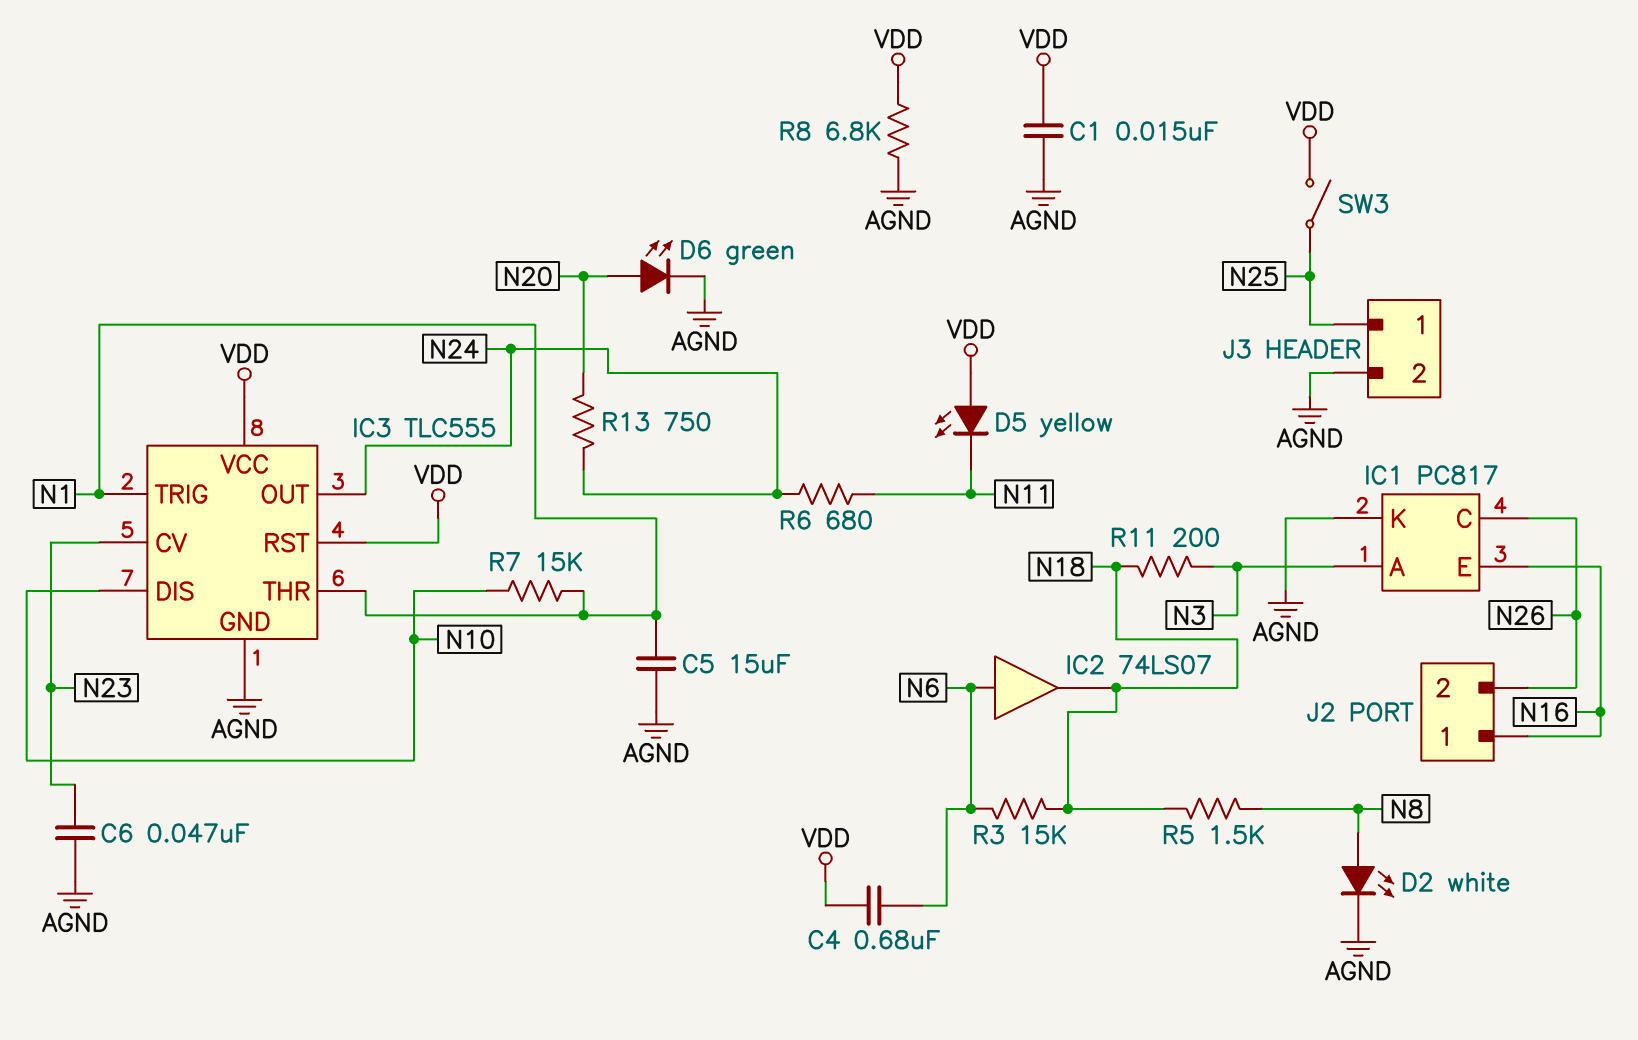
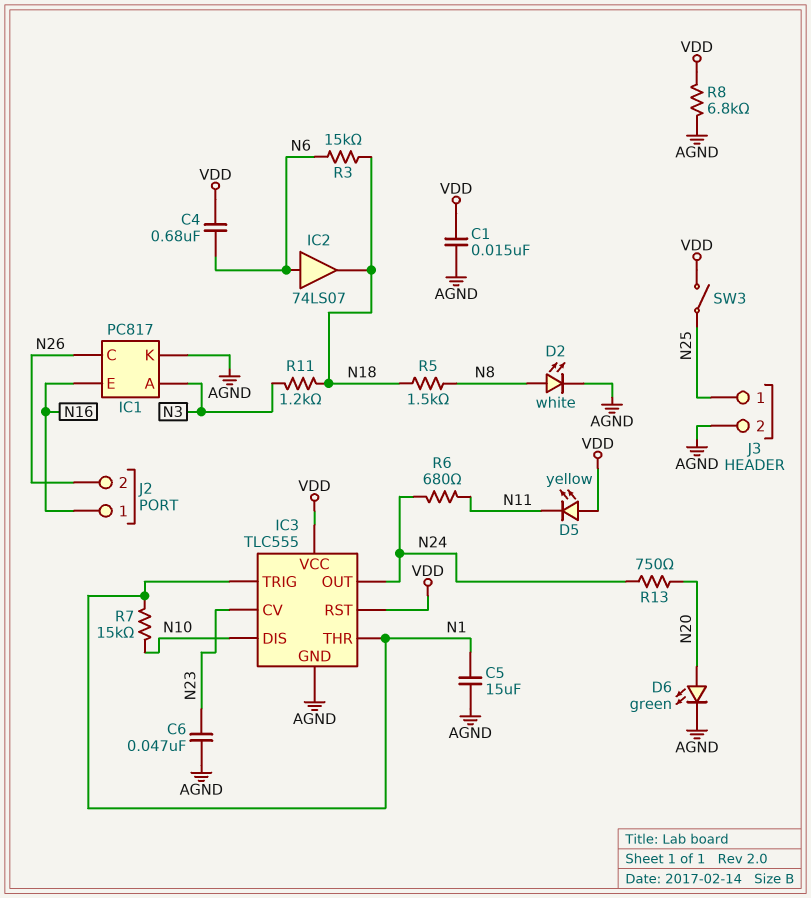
R11: 200 (N3, N18) -> 1.2k (N3, N18)

